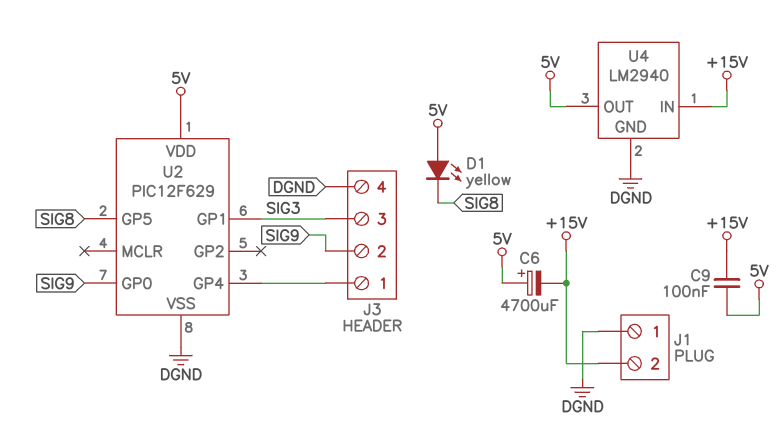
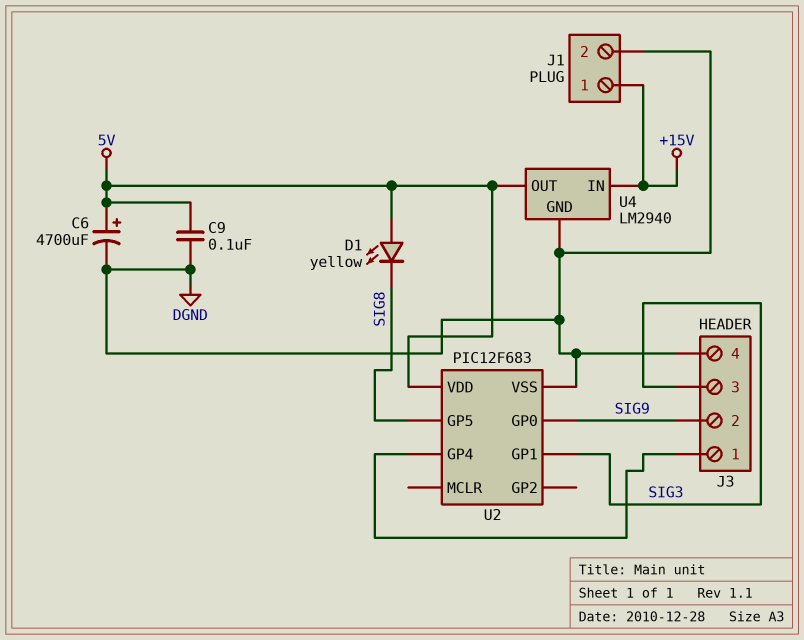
C6: 4700uF (plus 5V, minus +15V) -> 4700uF (plus 5V, minus DGND)
C9: 100nF (+15V, 5V) -> 100nF (5V, DGND)
J1 pin 1: DGND -> +15V
J1 pin 2: +15V -> DGND
U2: PIC12F629 -> PIC12F683

